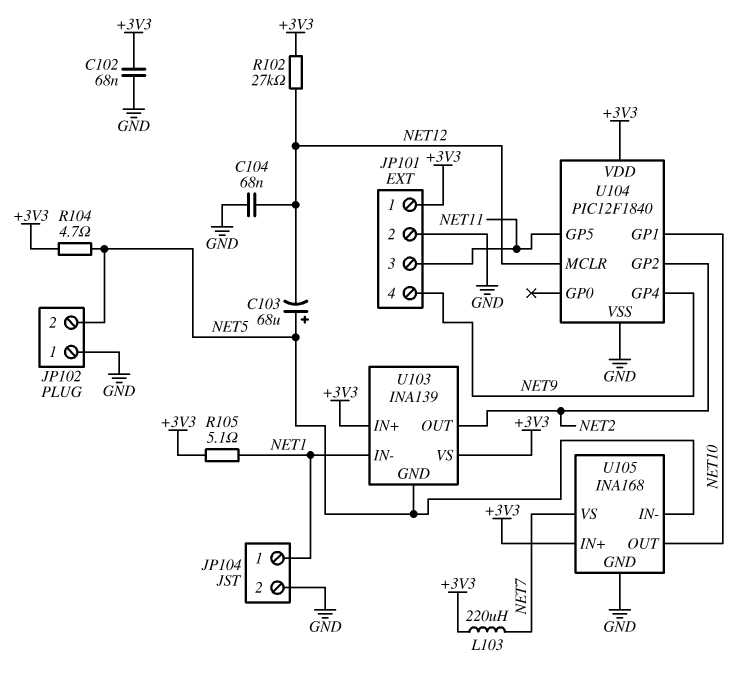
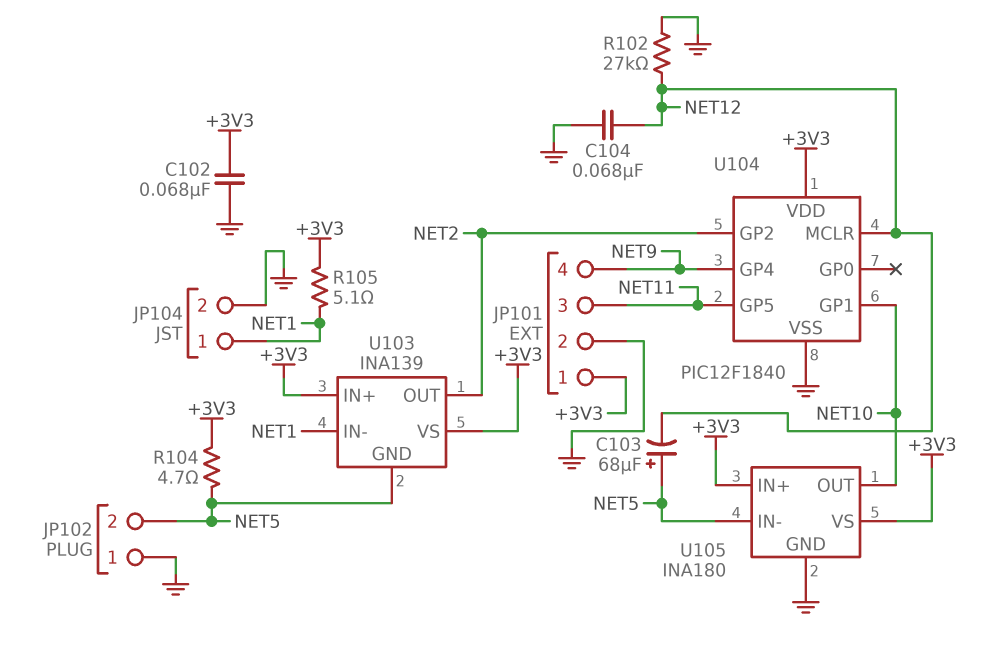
L103: 220uH (+3V3, NET7) -> none
R102: 27k (+3V3, NET12) -> 27k (GND, NET12)
U105: INA168 -> INA180
U105 pin VS: NET7 -> +3V3

